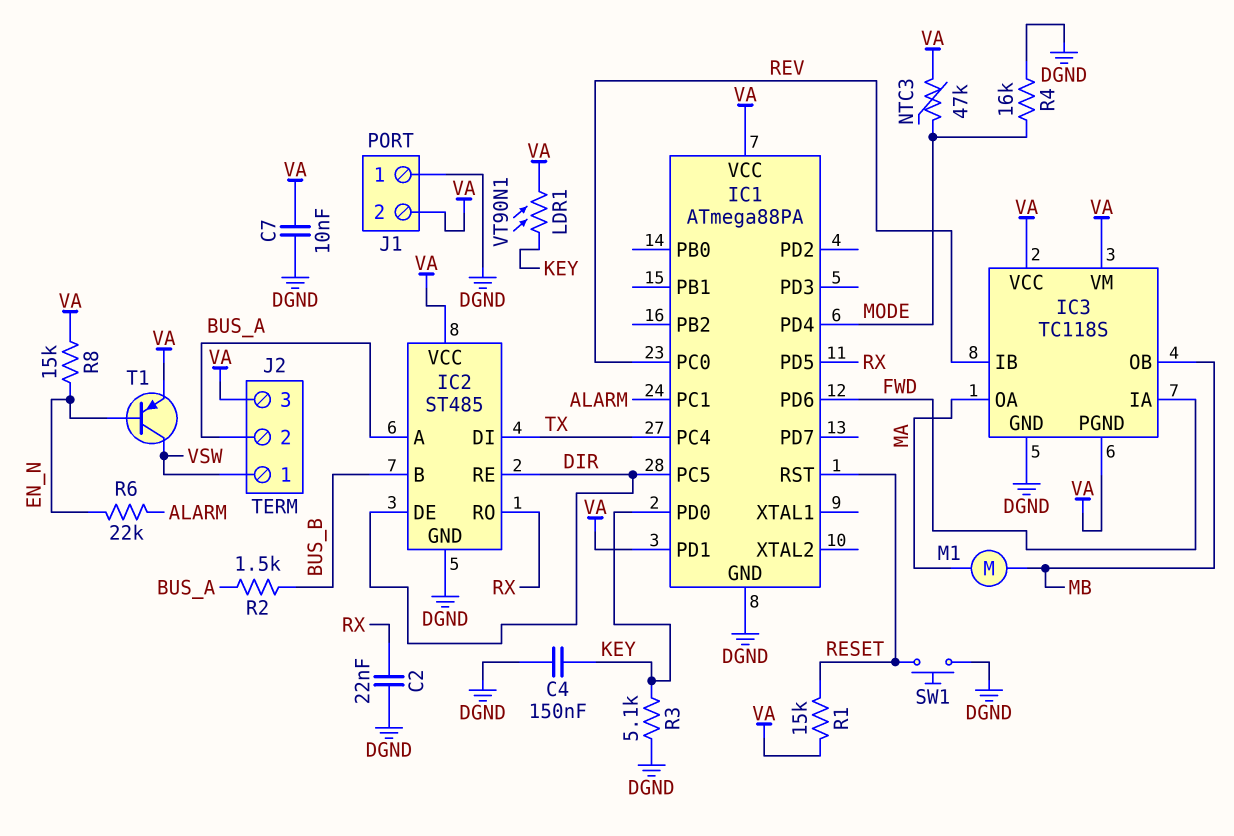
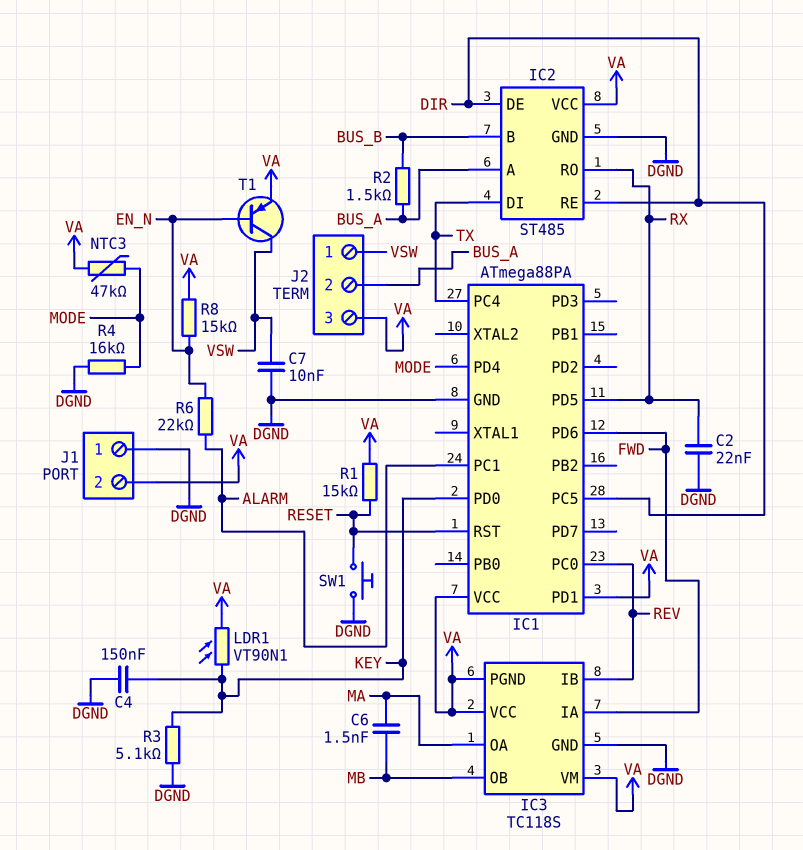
C6: none -> 1.5nF (MA, MB)
C7: 10nF (DGND, VA) -> 10nF (DGND, VSW)
M1: motor (MA, MB) -> none

